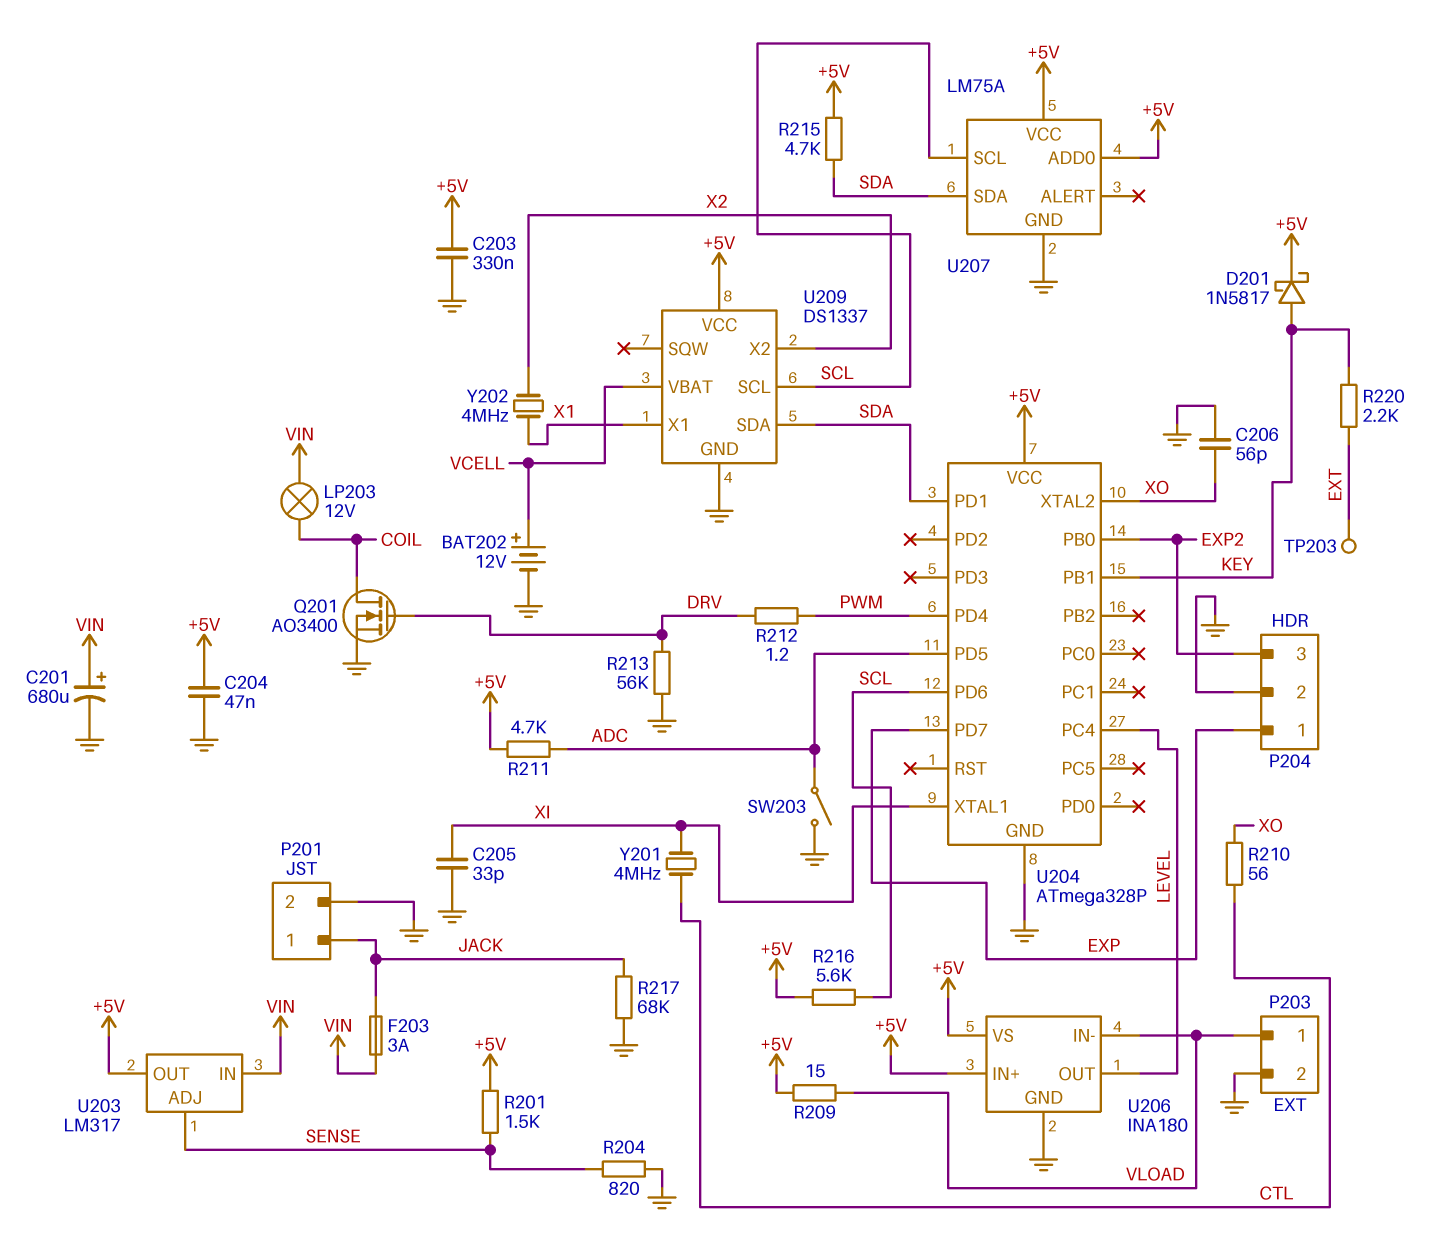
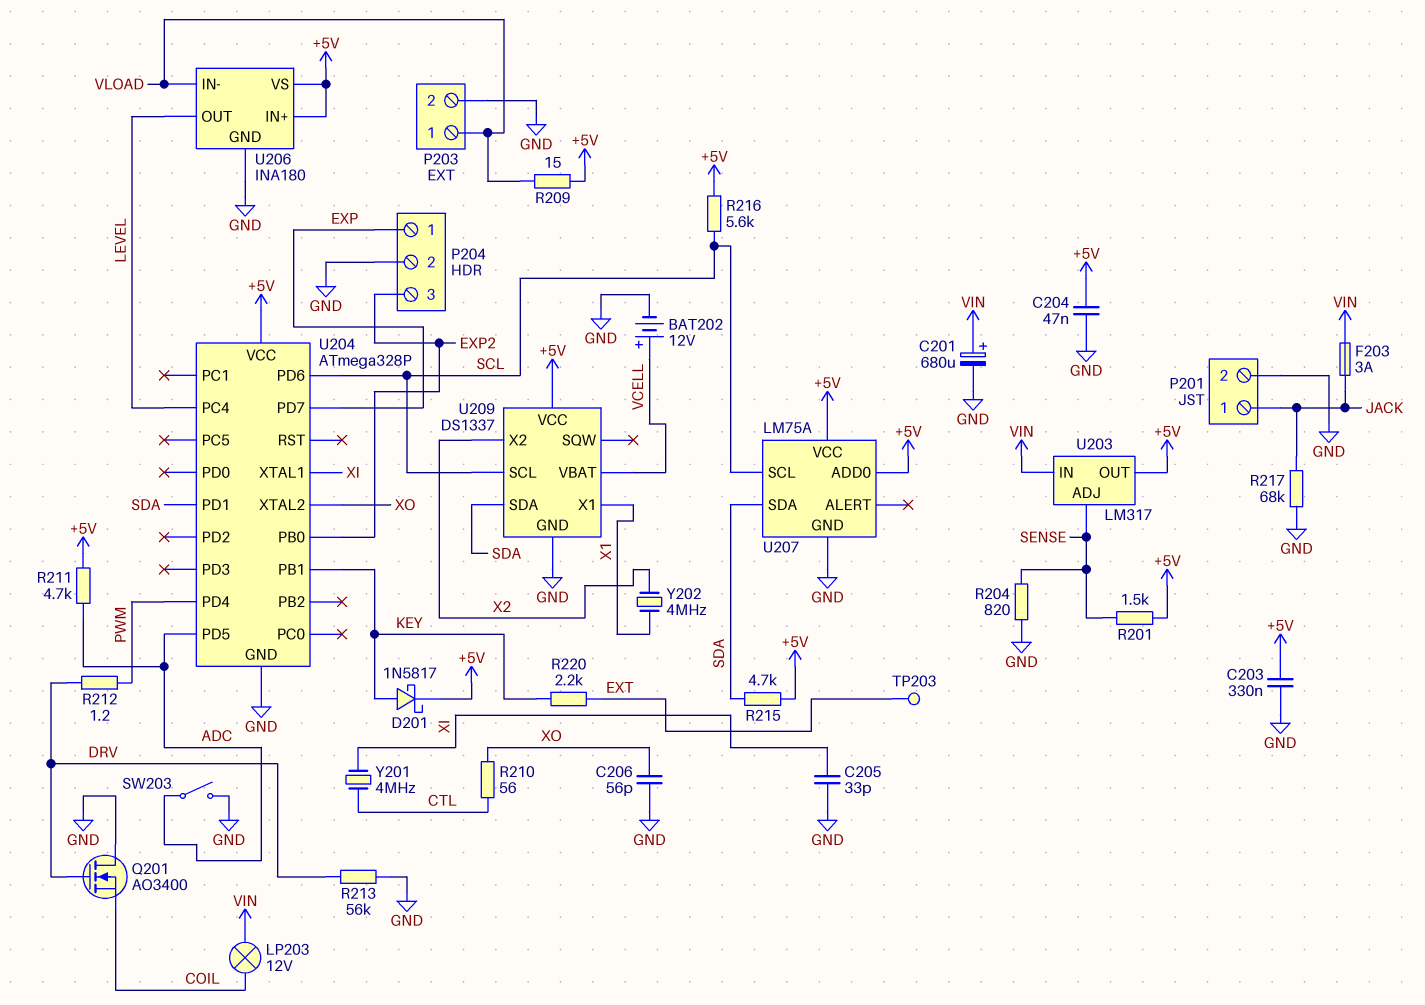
Q201: NMOS AO3400 (G DRV, D COIL, S GND) -> NMOS AO3400 (G DRV, D GND, S COIL)

